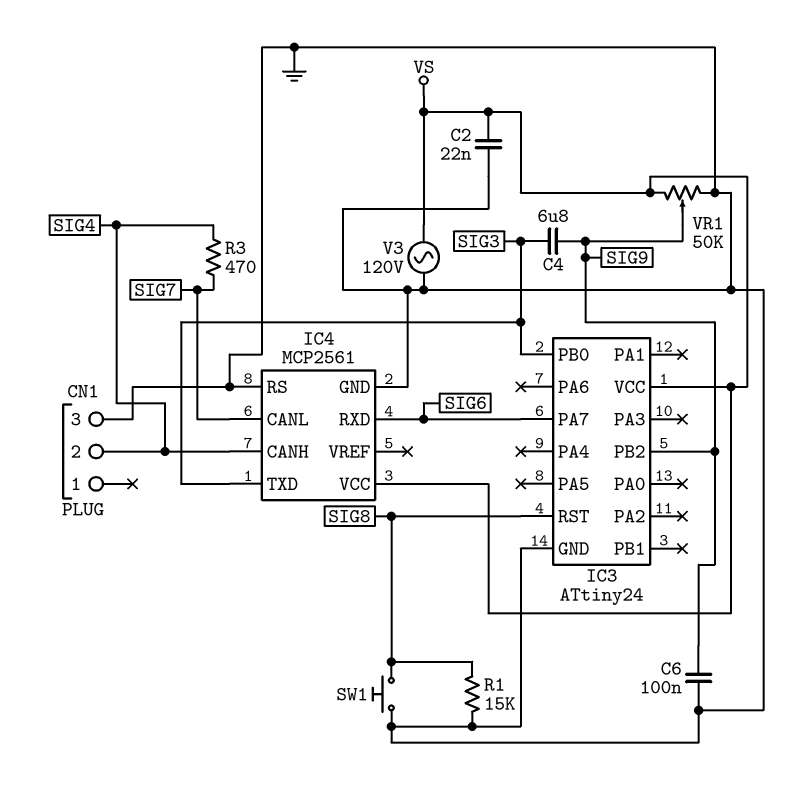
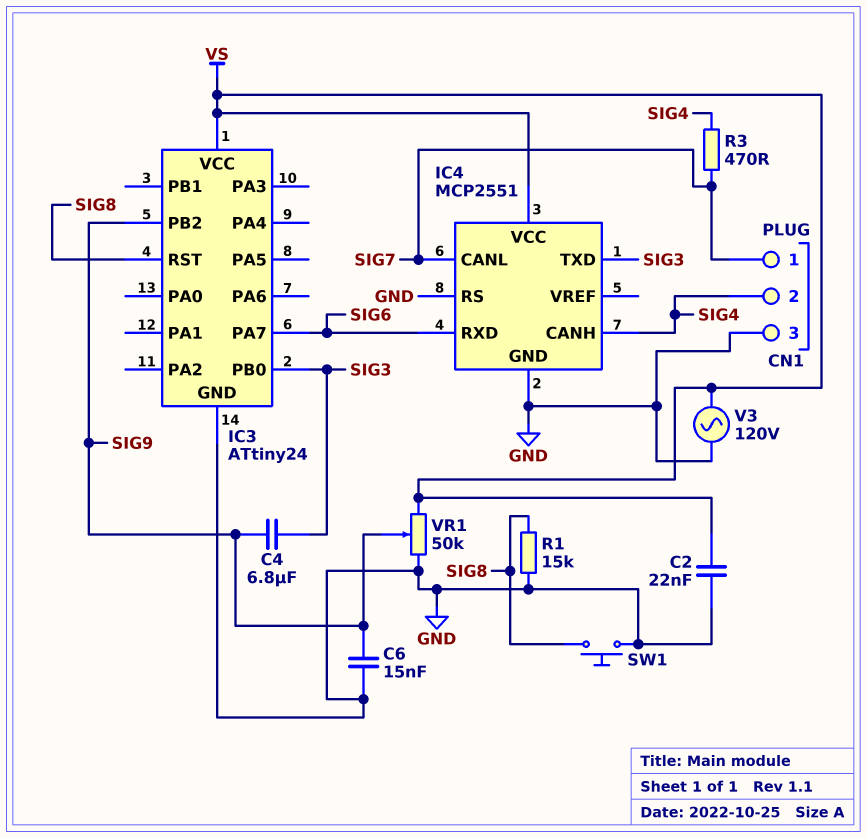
C6: 100nF (GND, SIG9) -> 15nF (GND, SIG9)
CN1 pin 1: none -> SIG7
IC4: MCP2561 -> MCP2551

